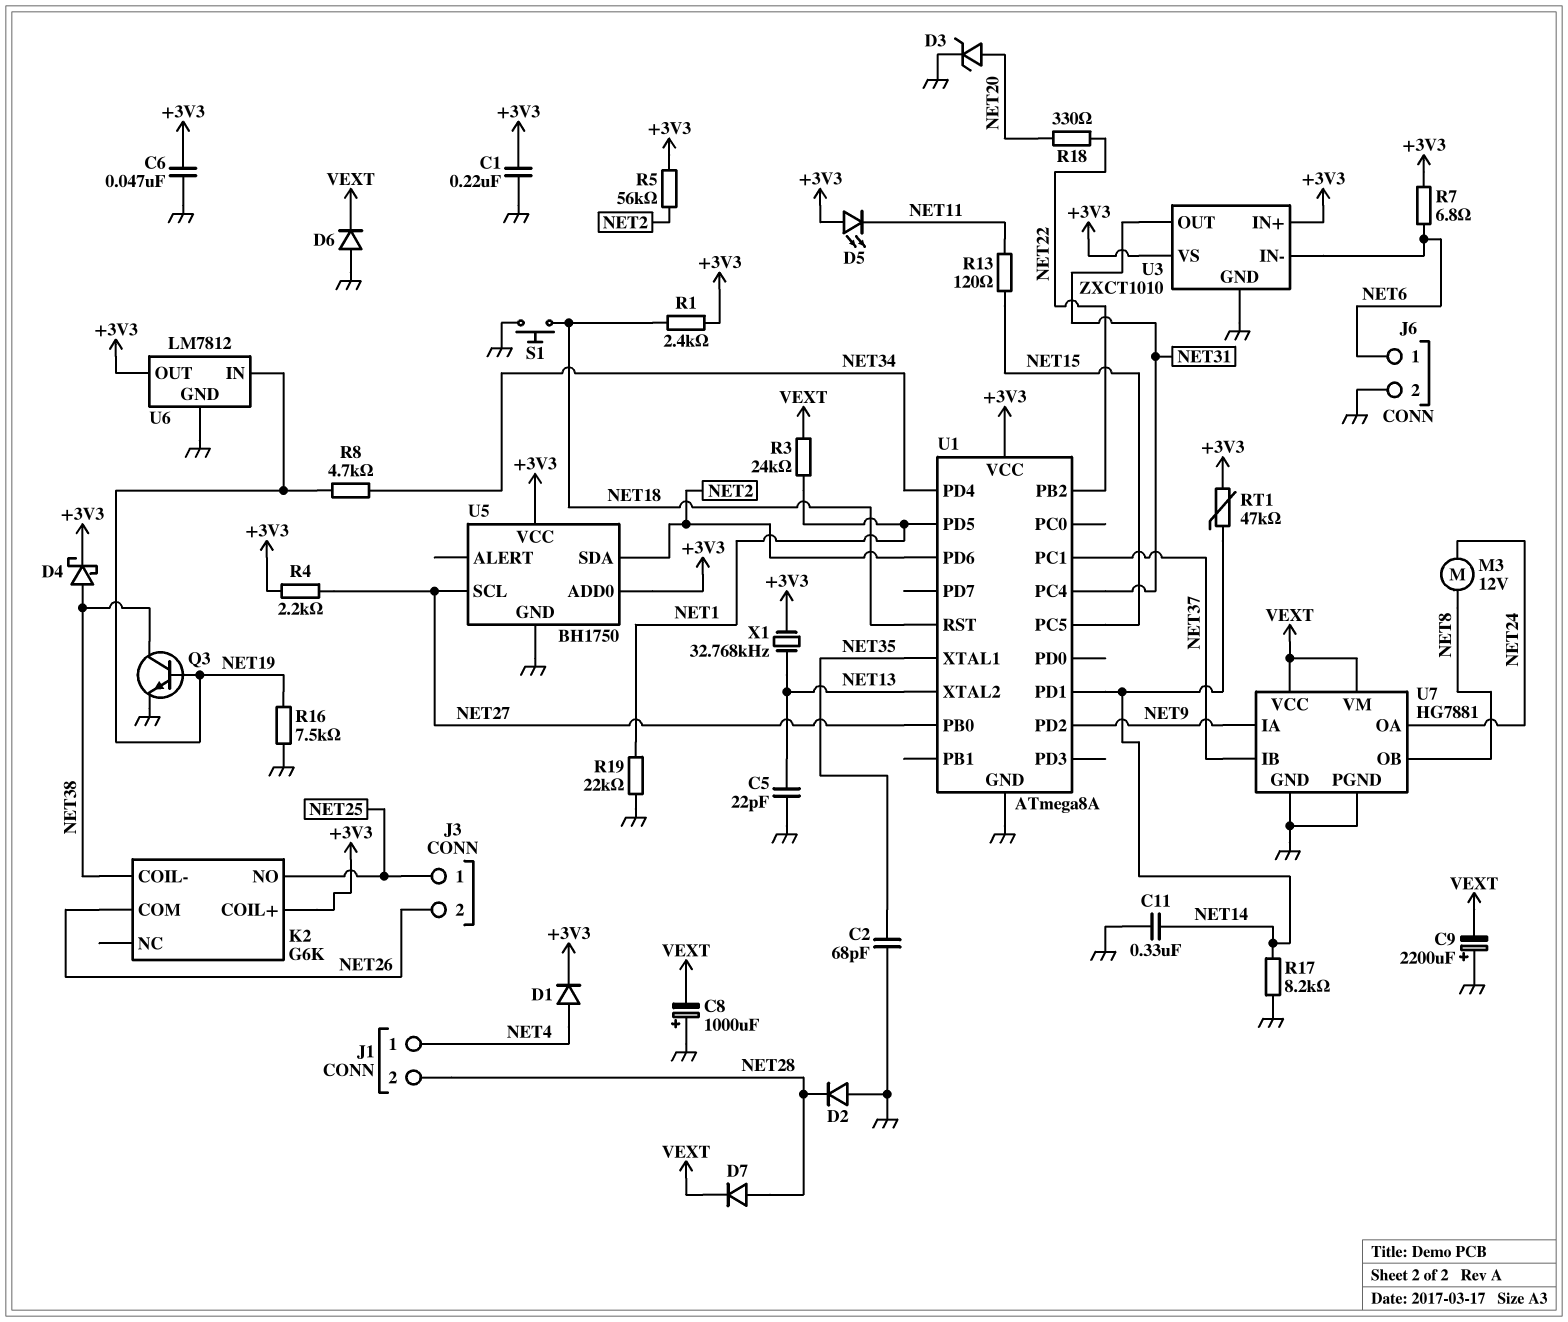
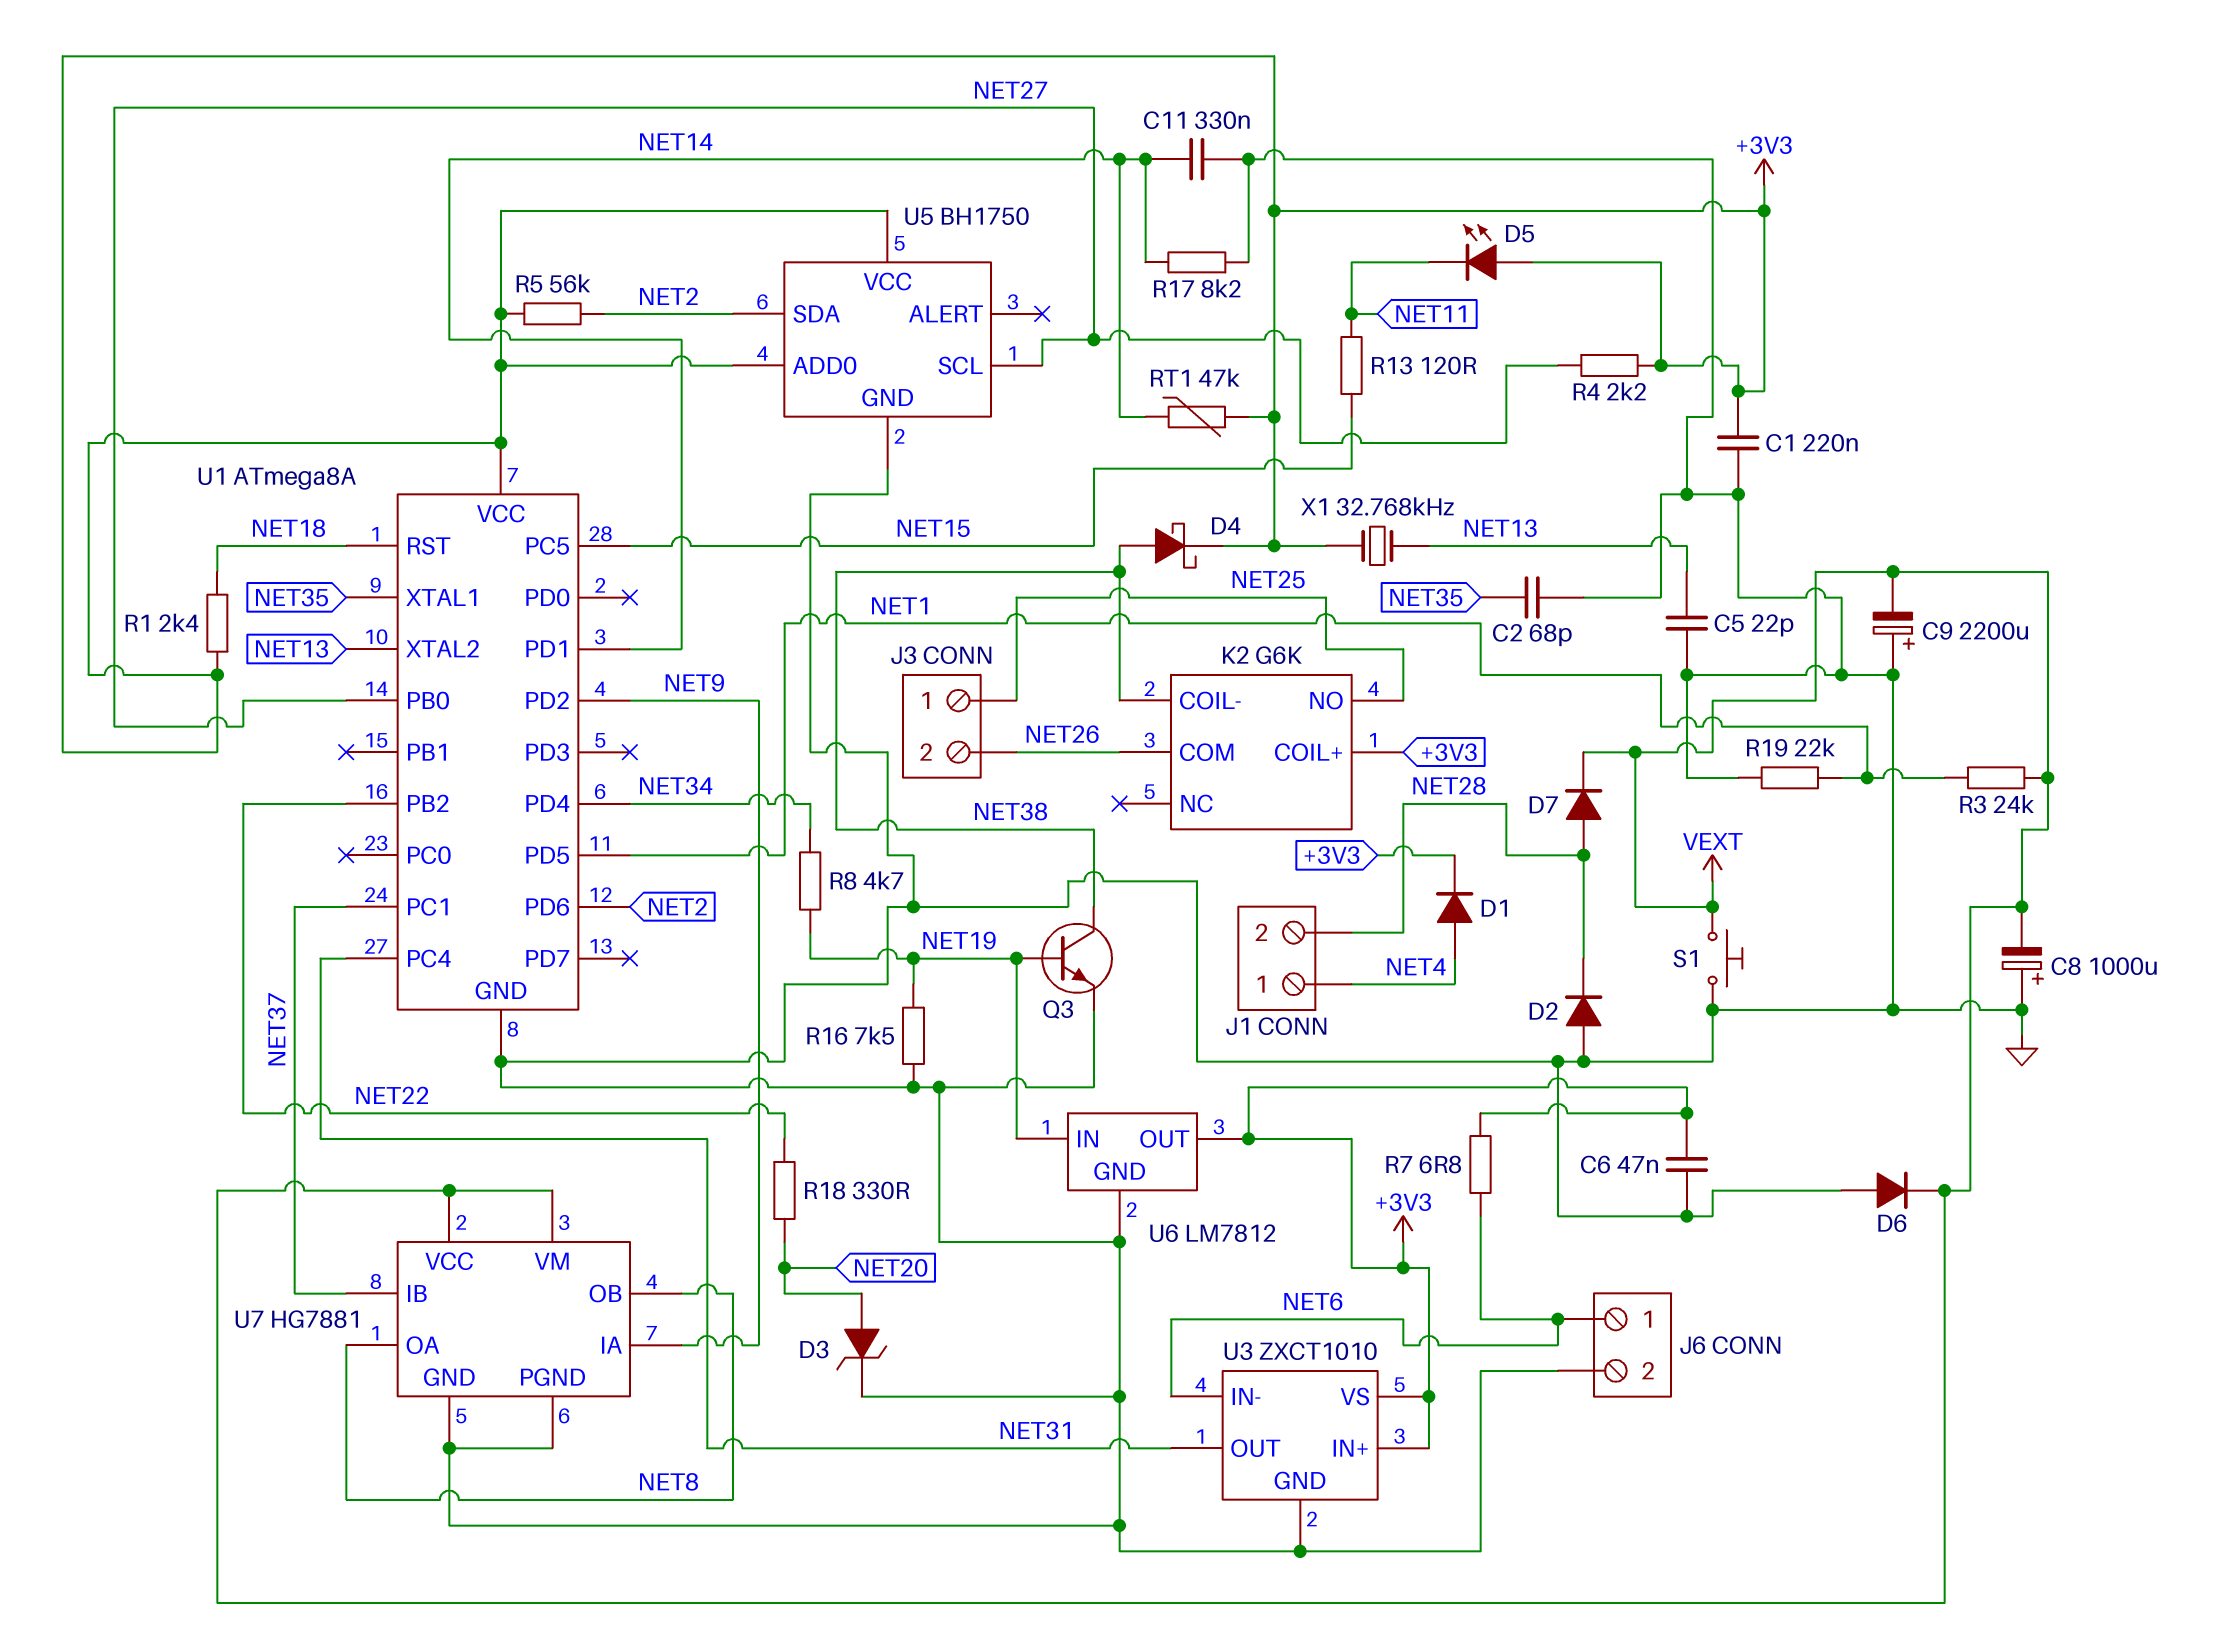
M3: motor 12V (NET8, NET24) -> none
S1: button (GND, NET18) -> button (GND, VEXT)
U7 pin OA: NET24 -> NET8

